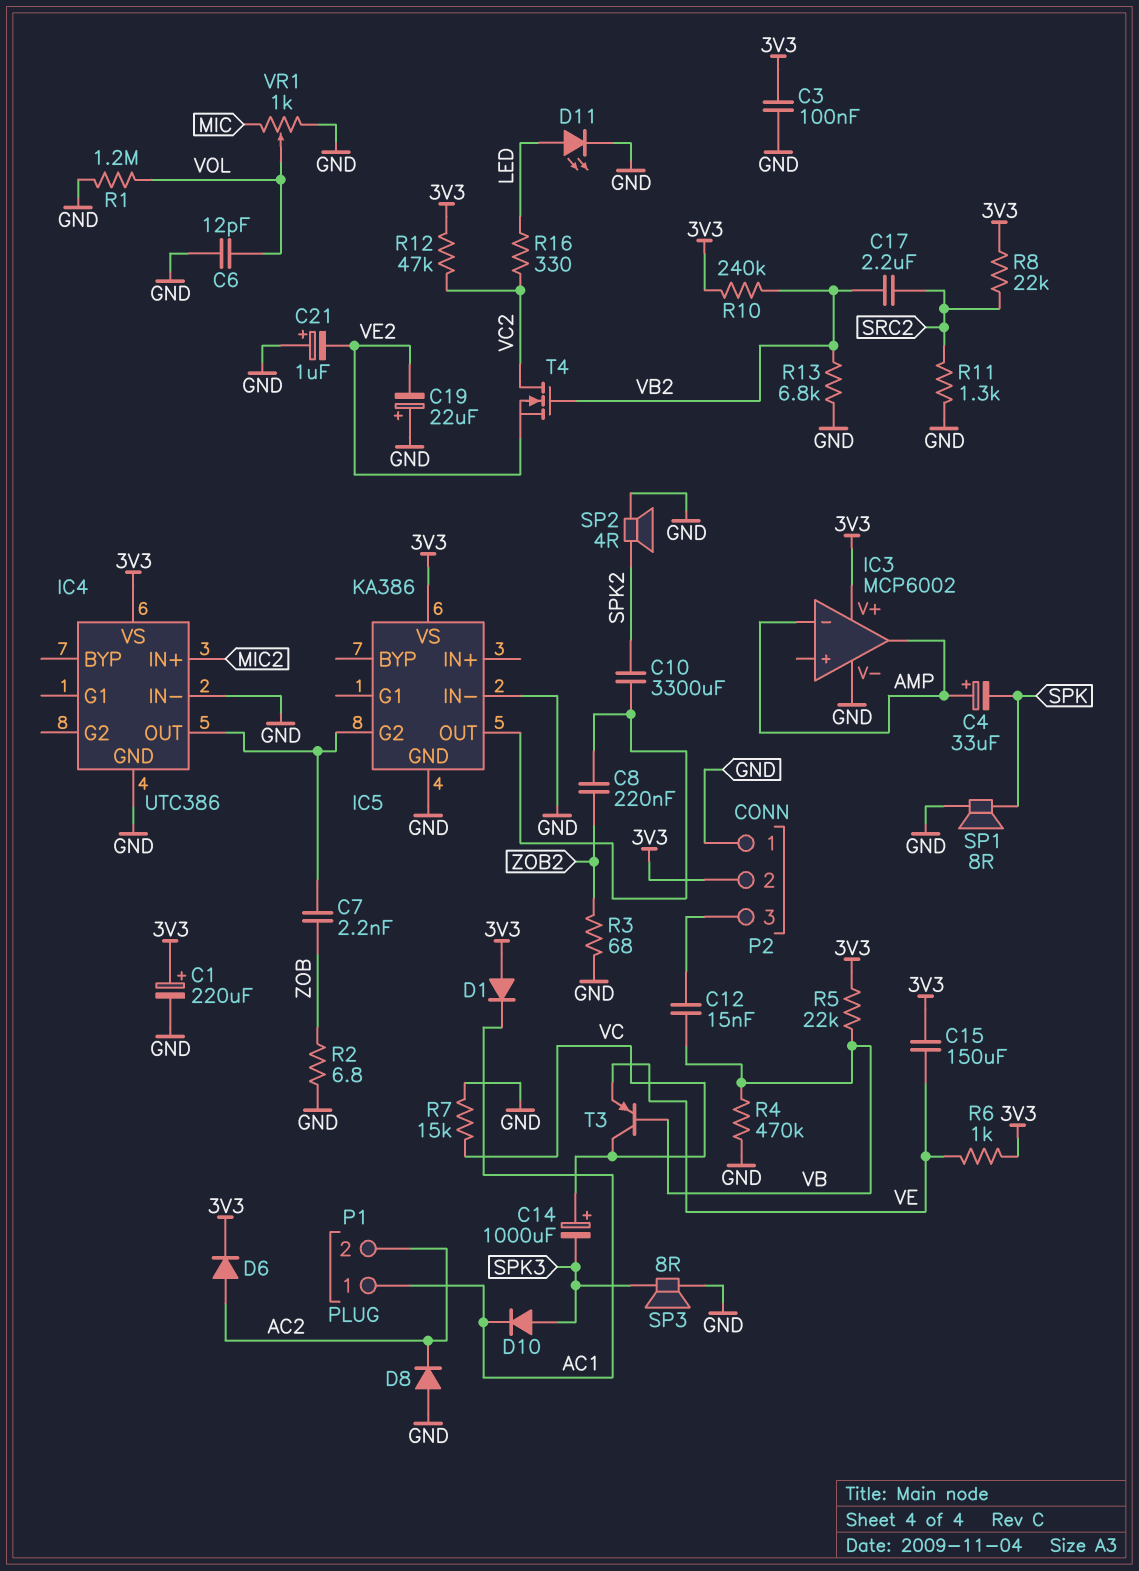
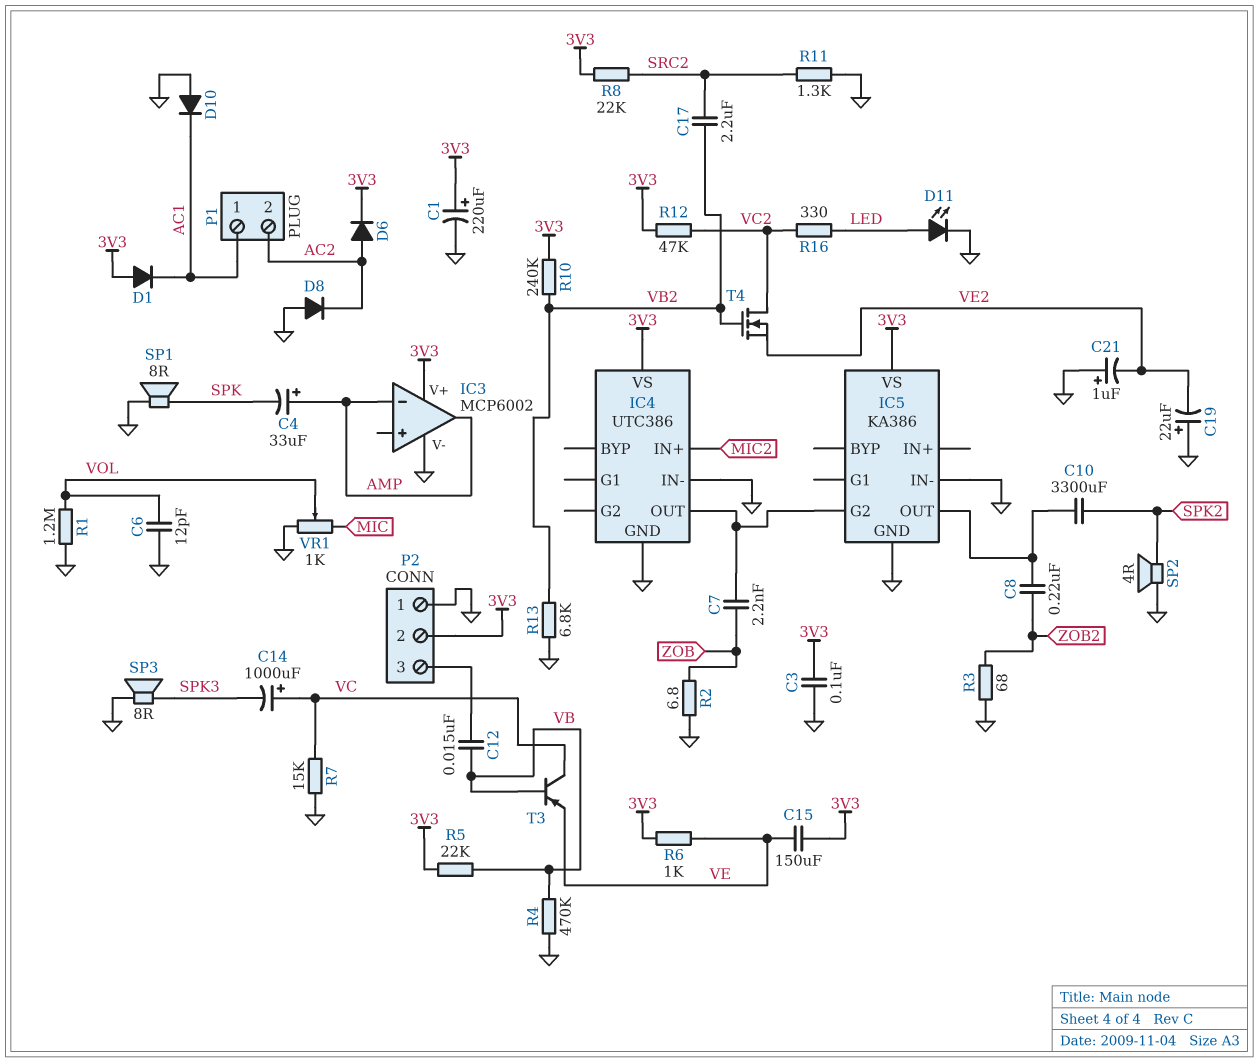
D10: diode (A SPK3, K AC1) -> diode (A GND, K AC1)

